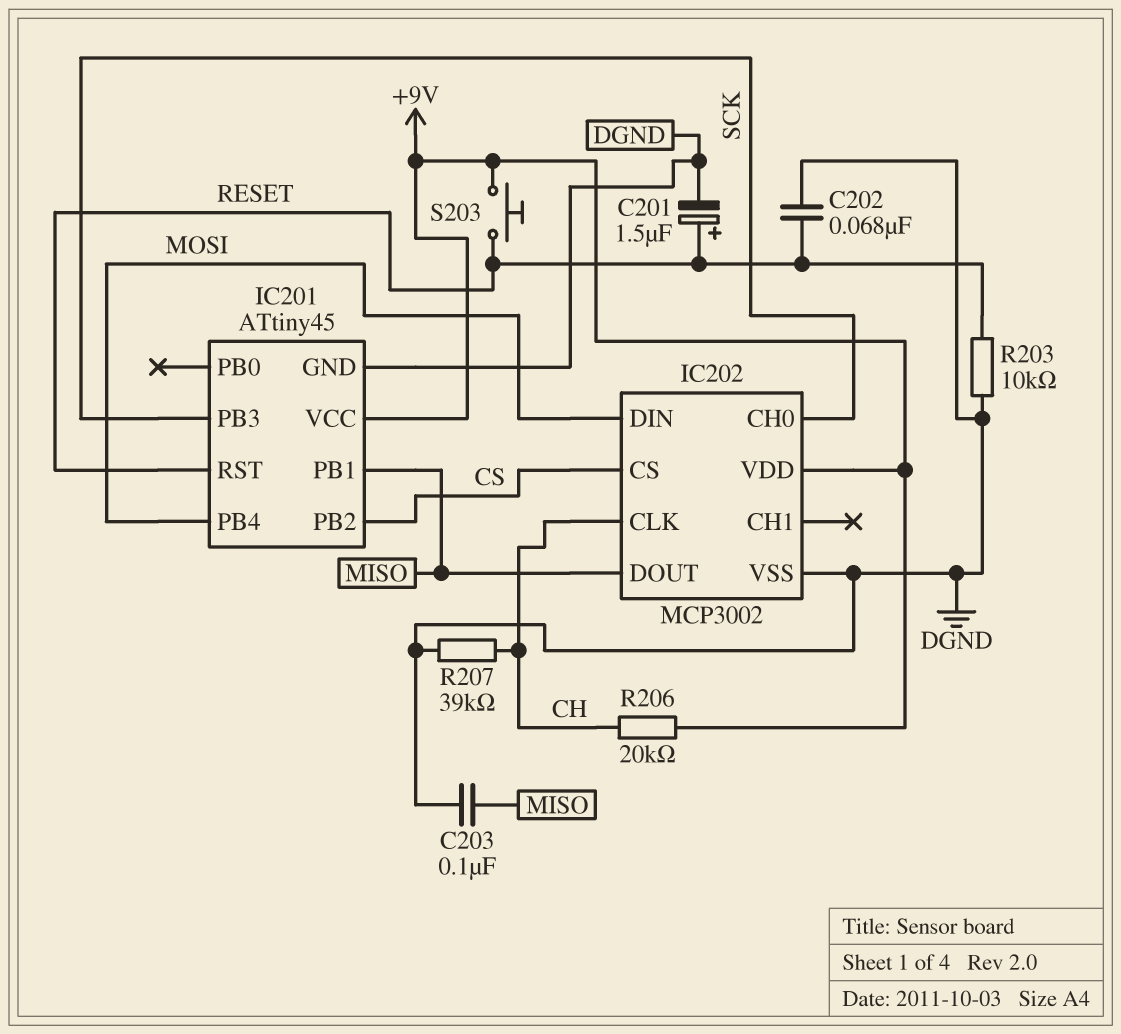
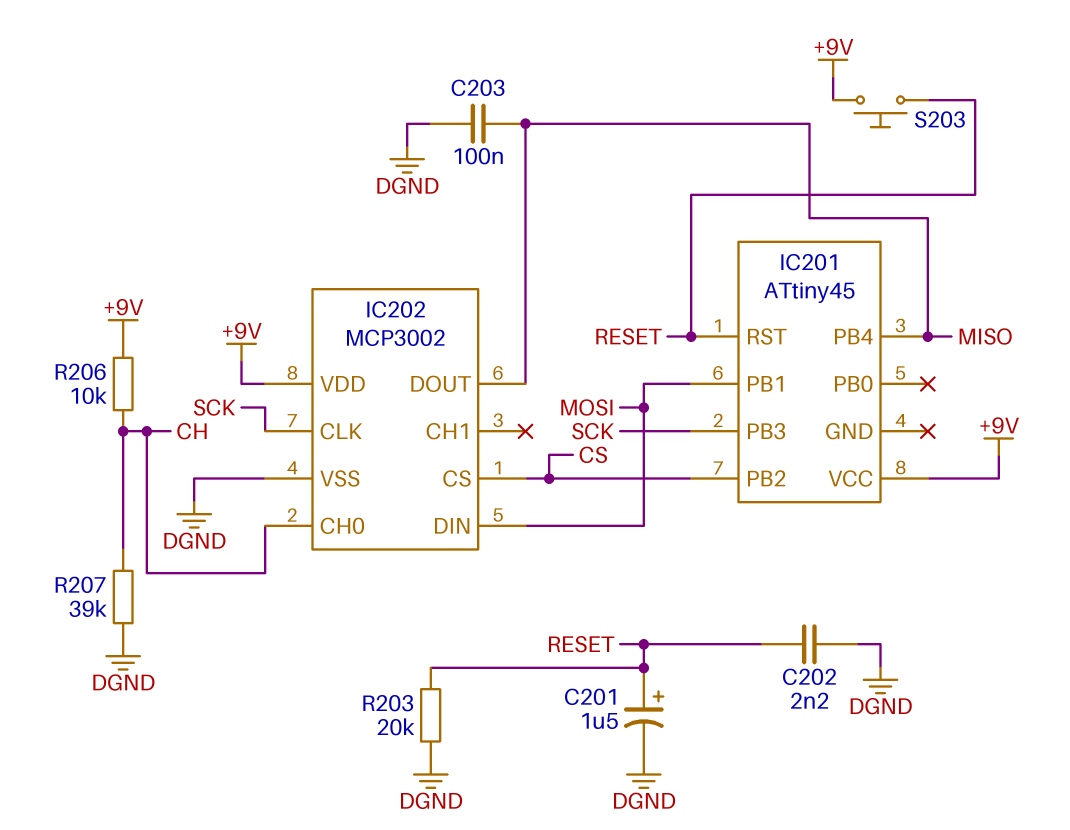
C202: 68nF (DGND, RESET) -> 2.2nF (DGND, RESET)
IC201 pin GND: DGND -> none
IC201 pin PB1: MISO -> MOSI
IC201 pin PB4: MOSI -> MISO
IC202 pin CH0: SCK -> CH
IC202 pin CLK: CH -> SCK
R203: 10k (DGND, RESET) -> 20k (DGND, RESET)
R206: 20k (+9V, CH) -> 10k (+9V, CH)

